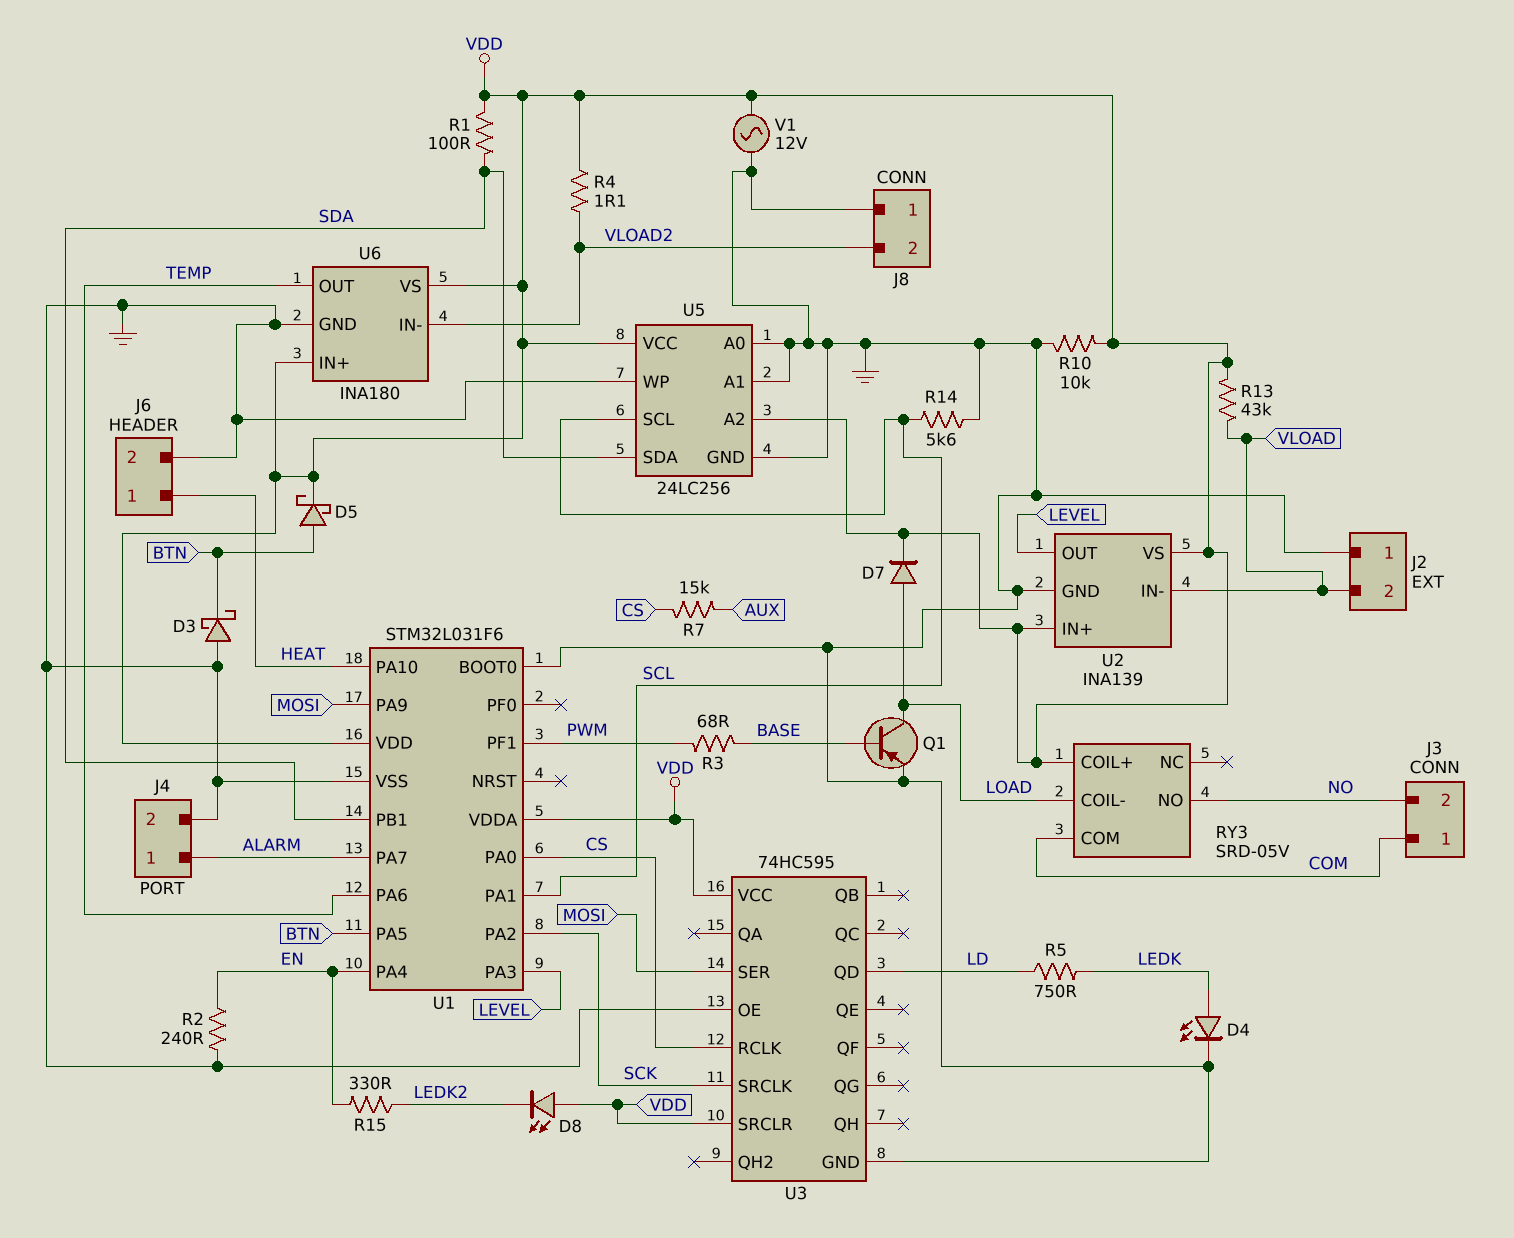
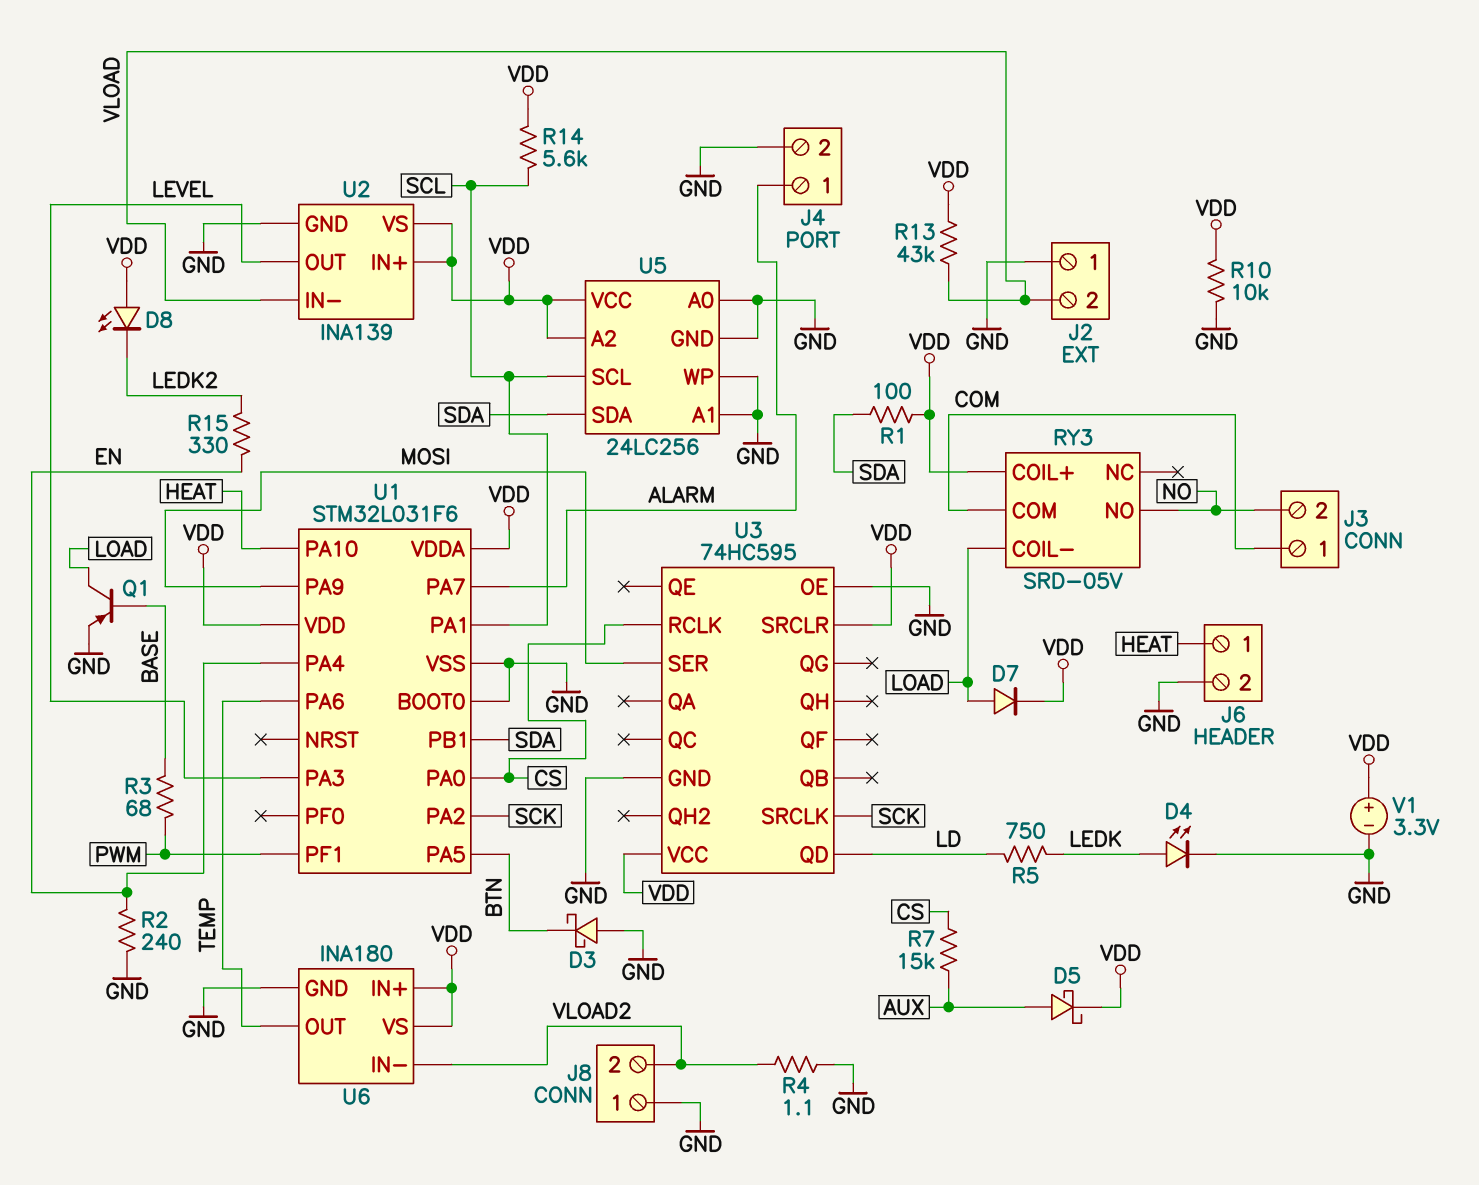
D5: schottky (A BTN, K VDD) -> schottky (A AUX, K VDD)
R4: 1.1 (VDD, VLOAD2) -> 1.1 (GND, VLOAD2)
R14: 5.6k (GND, SCL) -> 5.6k (SCL, VDD)
V1: AC 12V (GND, VDD) -> 3.3V (plus VDD, minus GND)

